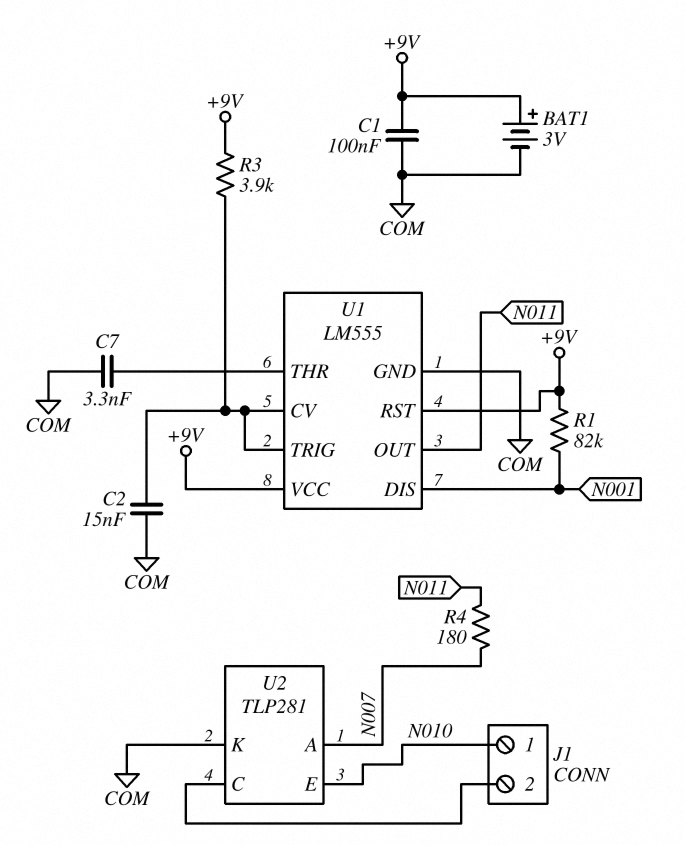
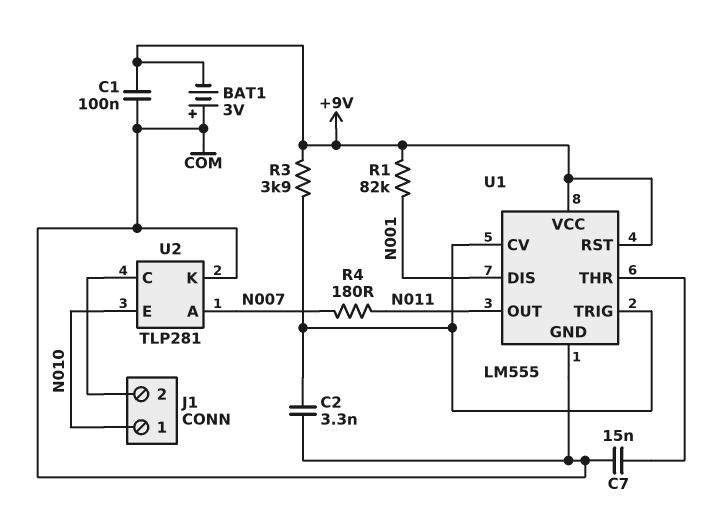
BAT1: 3V (plus +9V, minus COM) -> 3V (plus COM, minus +9V)
C2: 15nF (COM, U1/CV) -> 3.3nF (COM, U1/CV)
C7: 3.3nF (COM, U1/THR) -> 15nF (COM, U1/THR)

